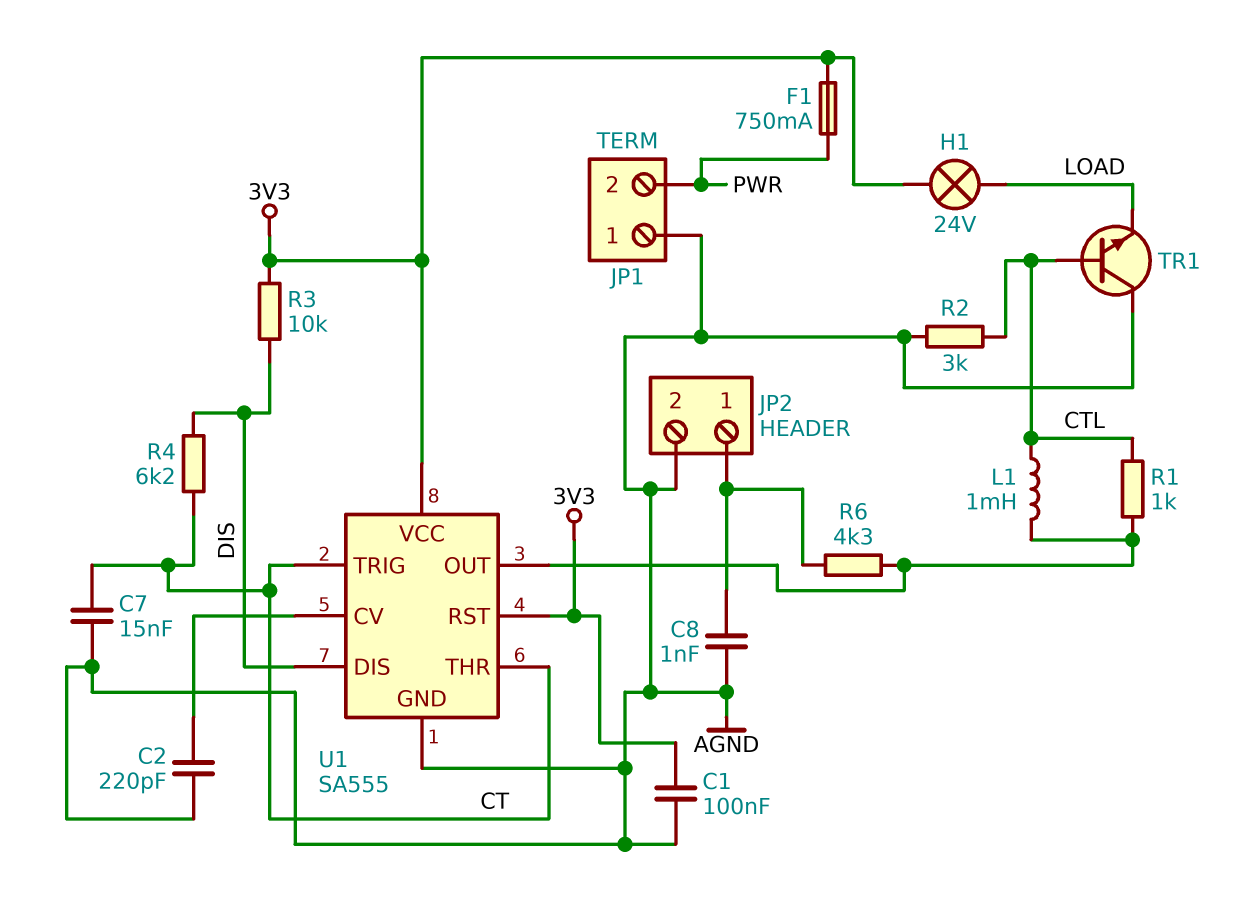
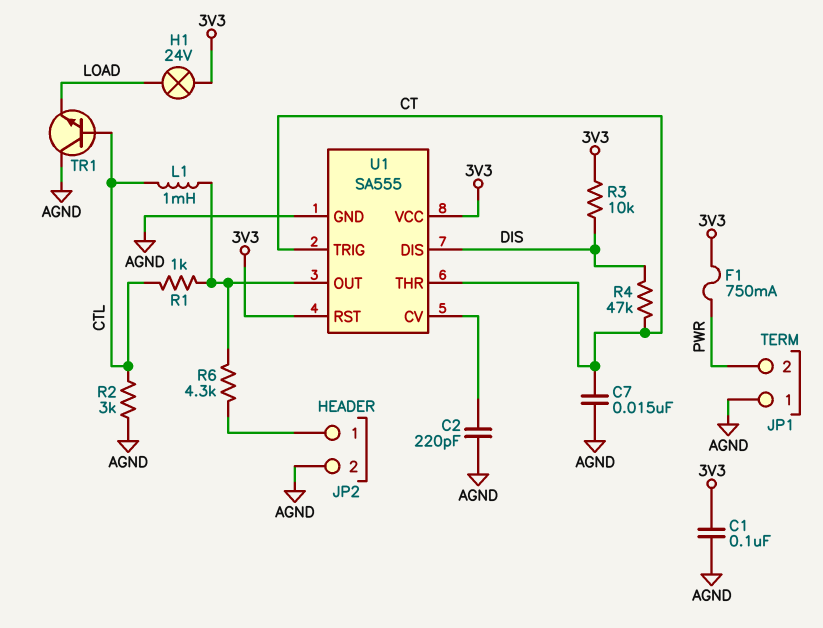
C8: 1nF (AGND, JP2/1) -> none
R4: 6.2k (CT, DIS) -> 47k (CT, DIS)

